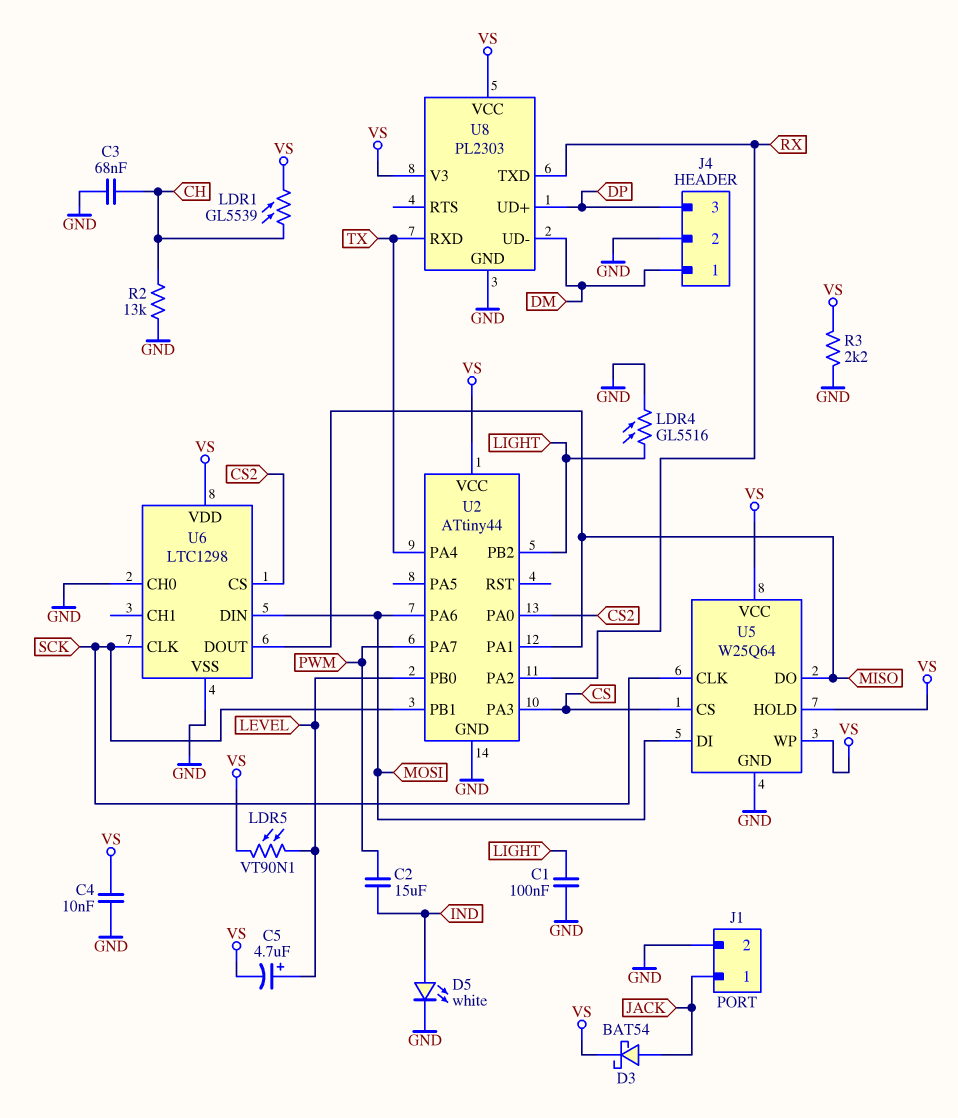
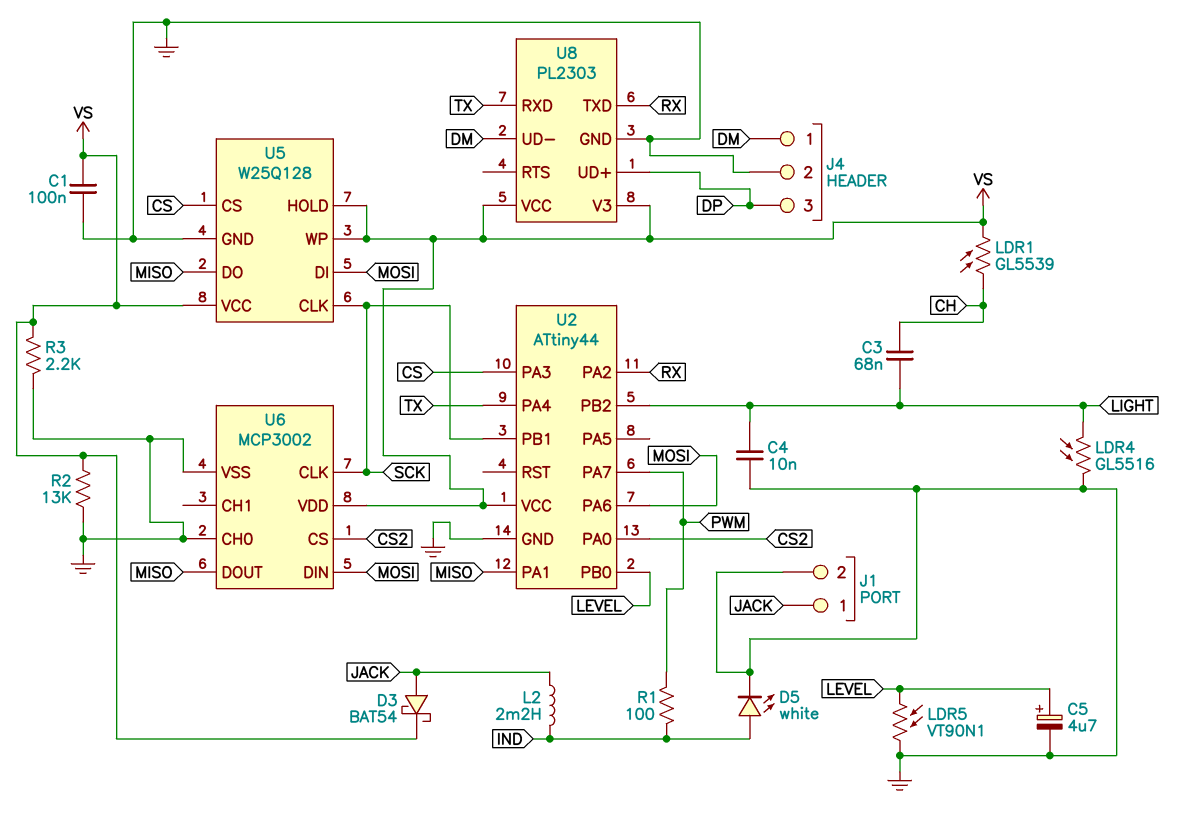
C1: 100nF (GND, LIGHT) -> 100nF (GND, VS)
C2: 15uF (IND, PWM) -> none
C3: 68nF (CH, GND) -> 68nF (CH, LIGHT)
C4: 10nF (GND, VS) -> 10nF (GND, LIGHT)
C5: 4.7uF (plus LEVEL, minus VS) -> 4.7uF (plus LEVEL, minus GND)
L2: none -> 2.2mH (IND, JACK)
LDR5: VT90N1 (LEVEL, VS) -> VT90N1 (GND, LEVEL)
R1: none -> 100 (IND, PWM)
R2: 13k (CH, GND) -> 13k (GND, VS)
U5: W25Q64 -> W25Q128
U6: LTC1298 -> MCP3002

